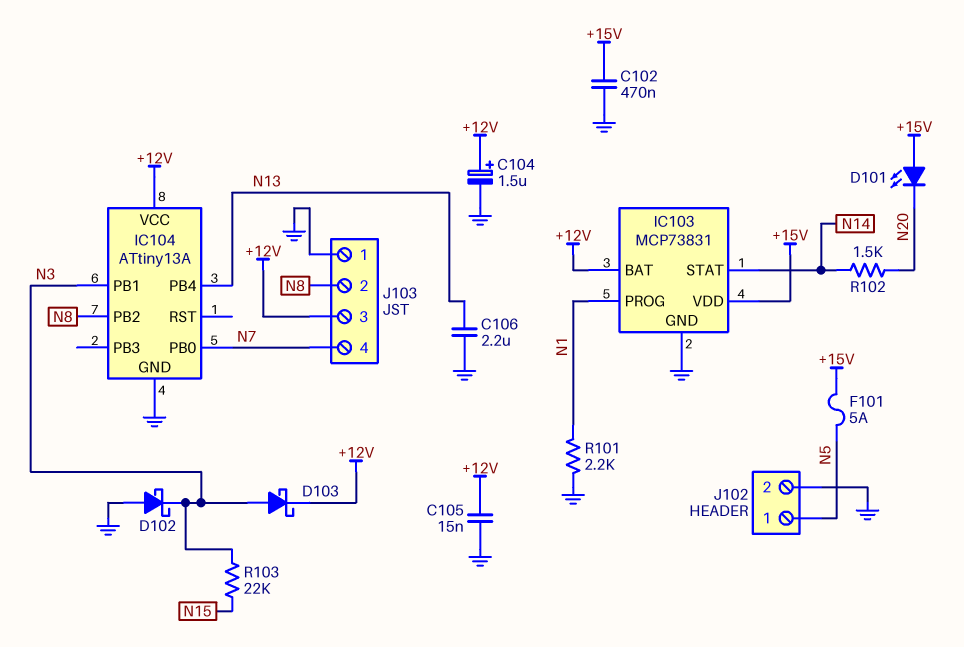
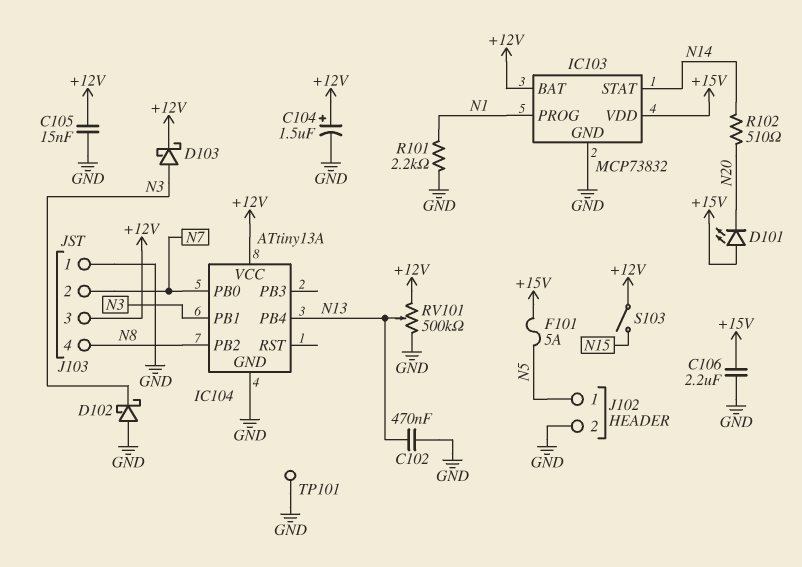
C102: 470nF (+15V, GND) -> 470nF (GND, N13)
C106: 2.2uF (GND, N13) -> 2.2uF (+15V, GND)
IC103: MCP73831 -> MCP73832
J103 pin 2: N8 -> N7
J103 pin 4: N7 -> N8
R102: 1.5k (N14, N20) -> 510 (N14, N20)
R103: 22k (N3, N15) -> none
RV101: none -> 500k (+12V, GND, wiper N13)
S103: none -> switch (+12V, N15)
TP101: none -> test point (GND)

